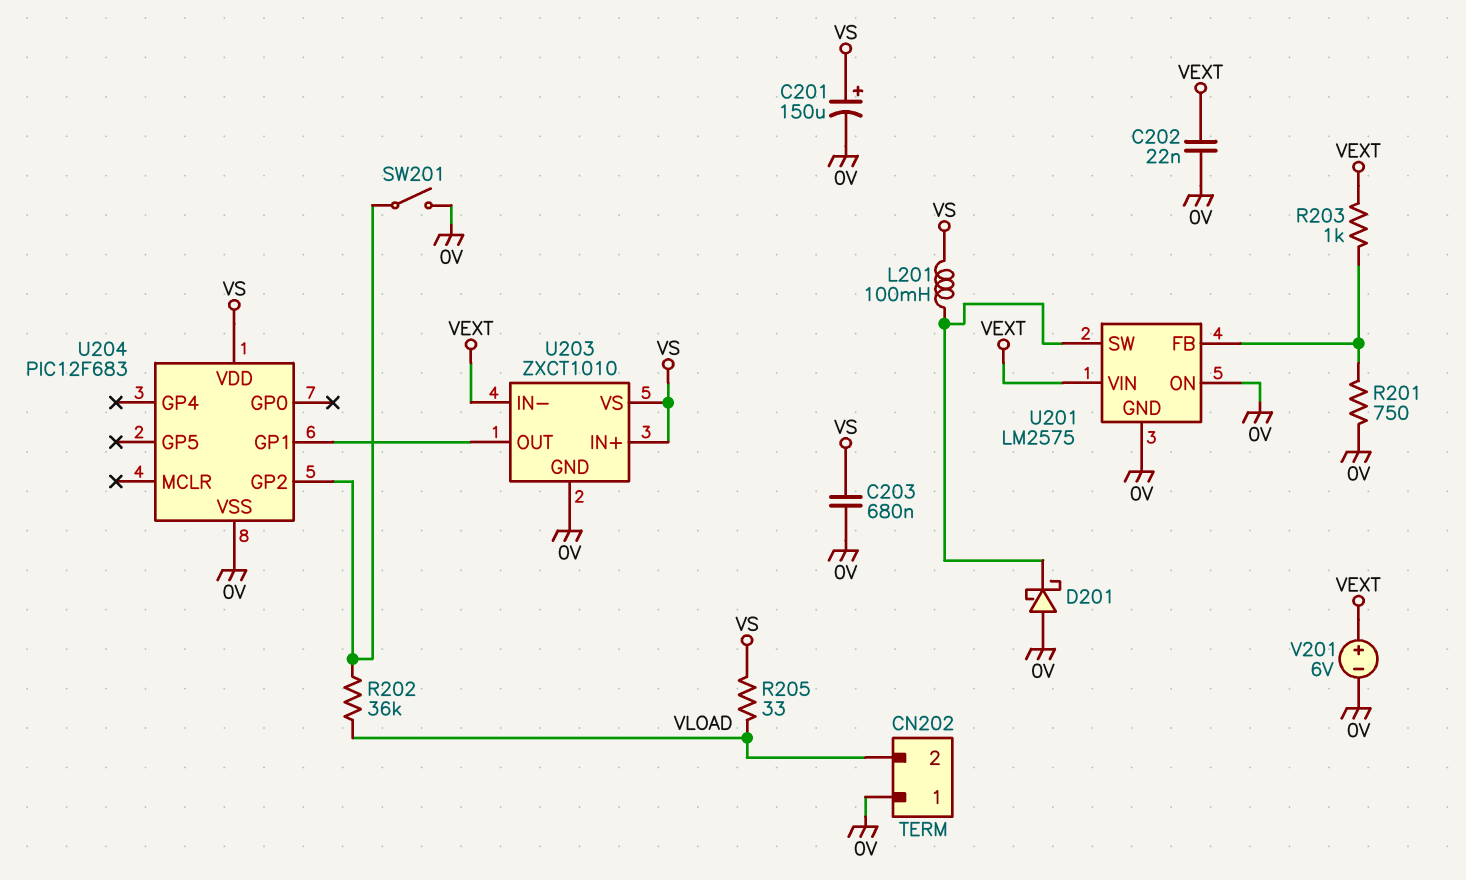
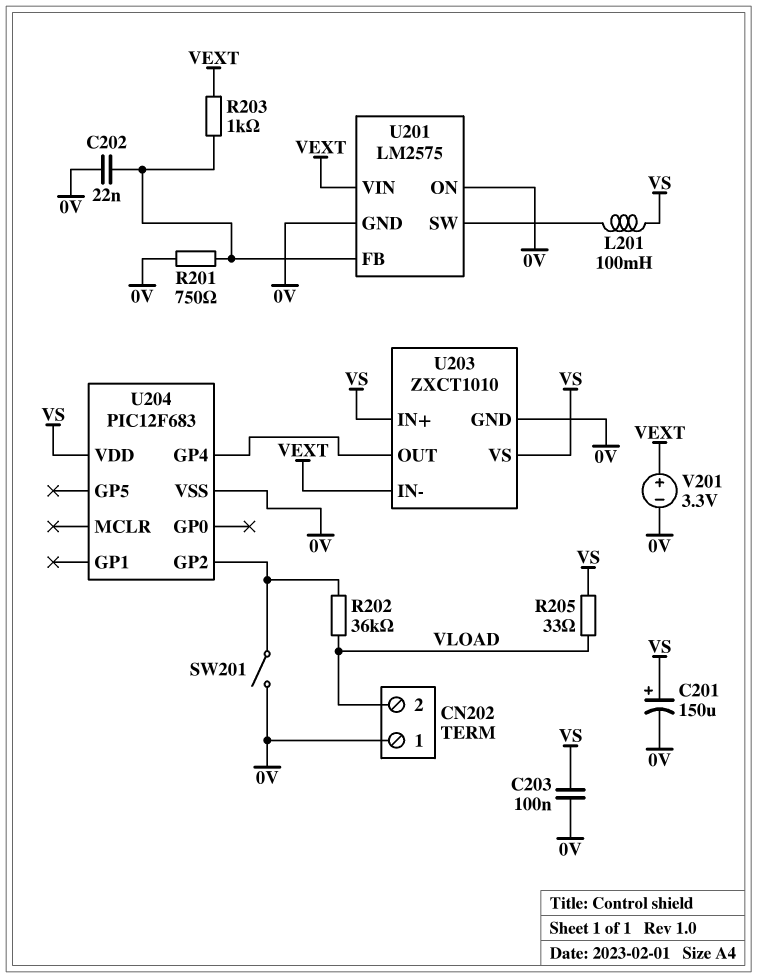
C202: 22nF (0V, VEXT) -> 22nF (0V, U201/FB)
C203: 680nF (0V, VS) -> 100nF (0V, VS)
D201: schottky (A 0V, K U201/SW) -> none
U204 pin GP1: U203/OUT -> none
U204 pin GP4: none -> U203/OUT
V201: 6V (plus VEXT, minus 0V) -> 3.3V (plus VEXT, minus 0V)

